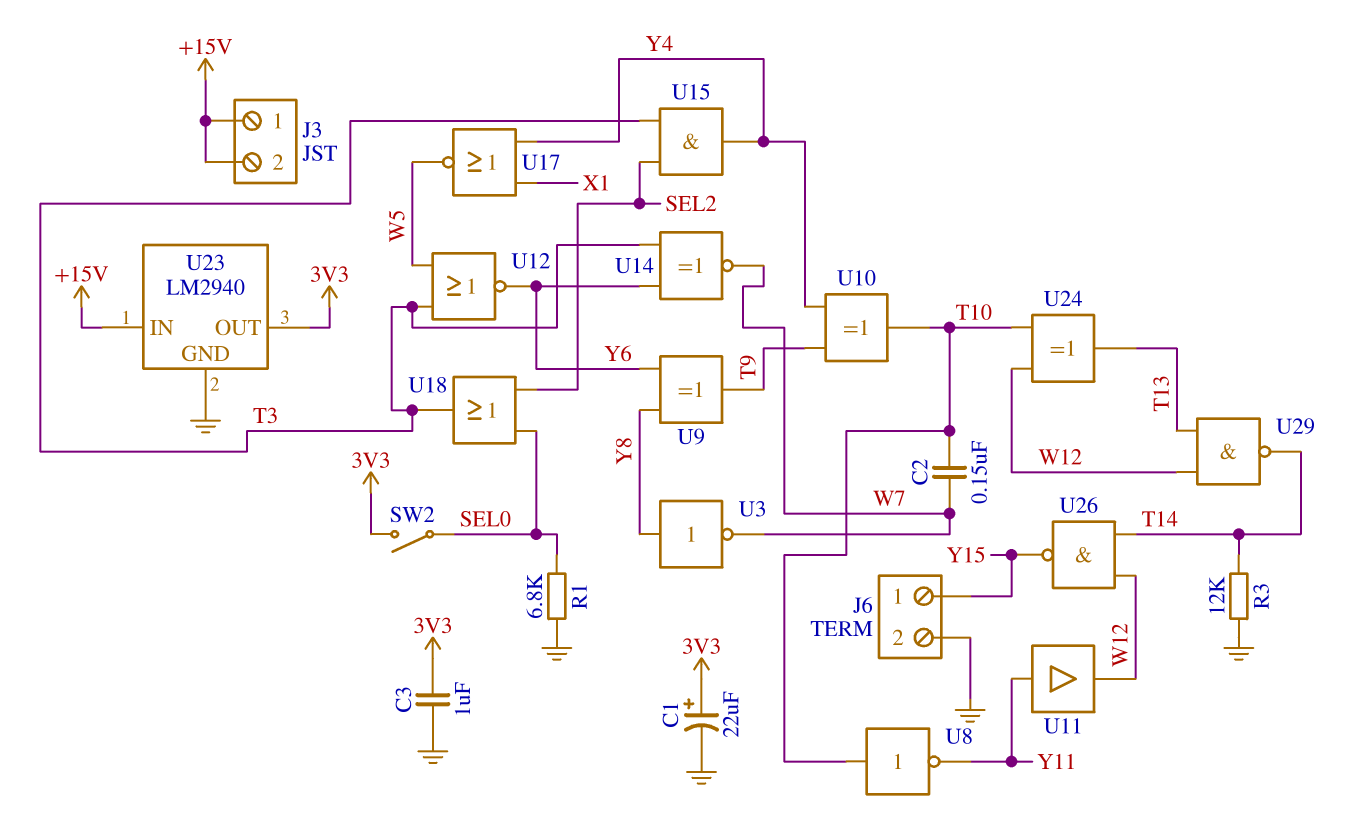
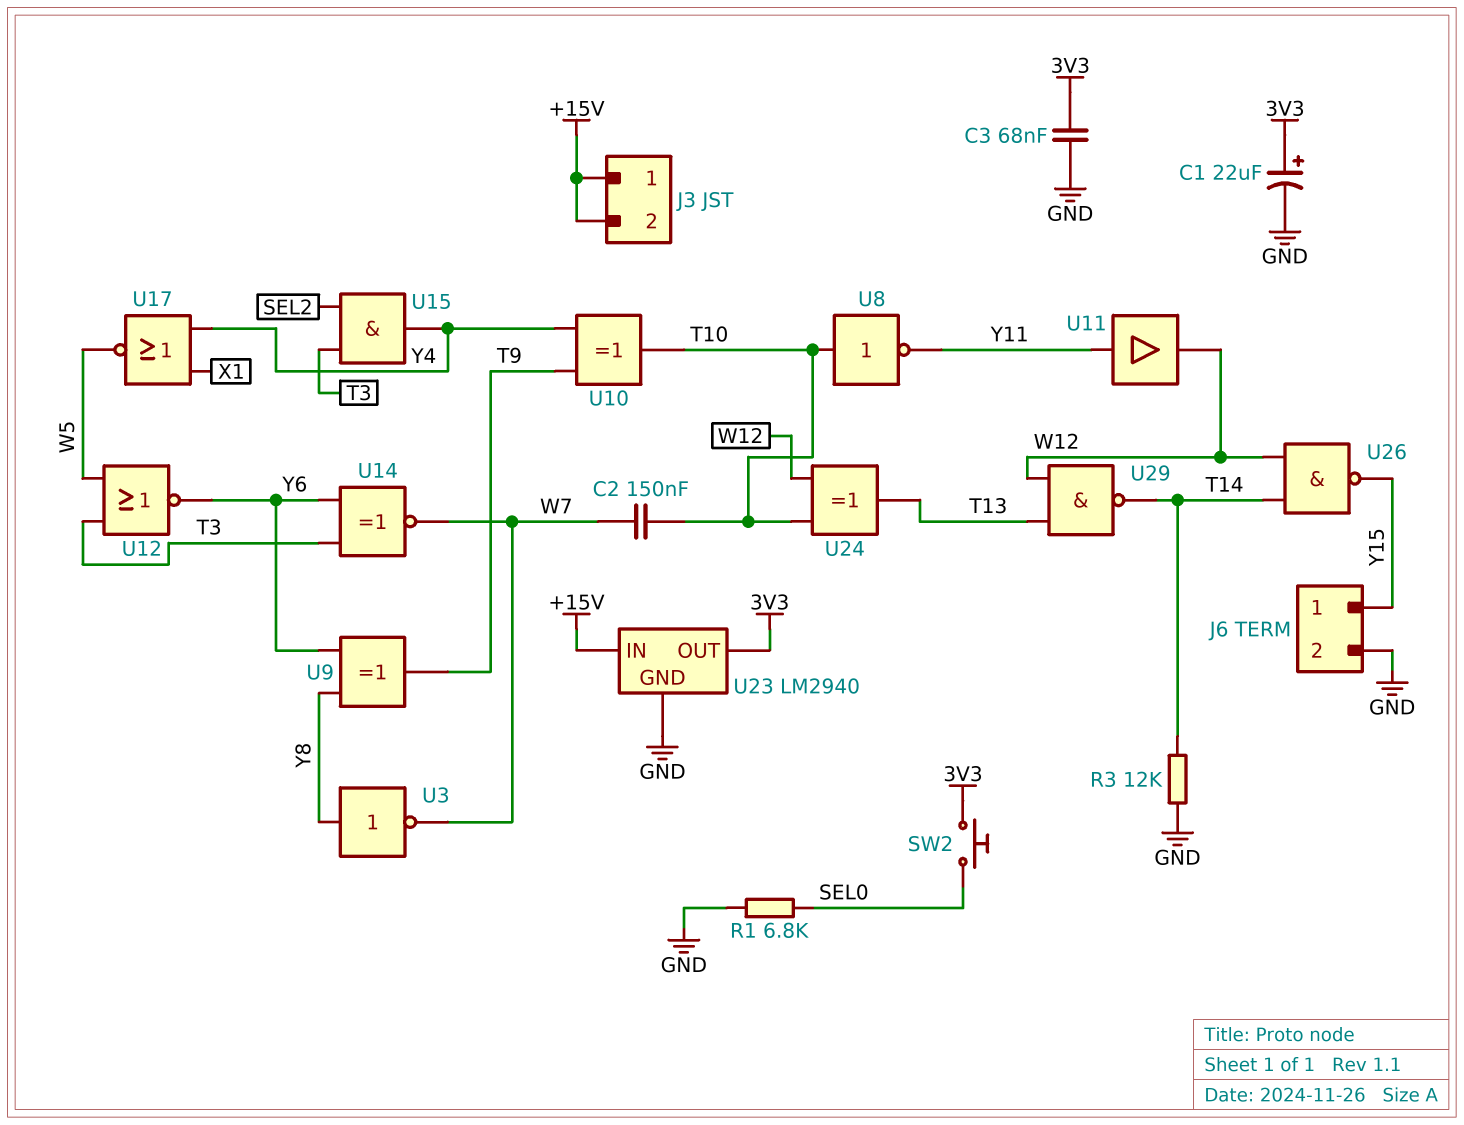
C3: 1uF (3V3, GND) -> 68nF (3V3, GND)
SW2: switch (3V3, SEL0) -> button (3V3, SEL0)
U18: OR (in SEL0, in SEL2, out T3) -> none

